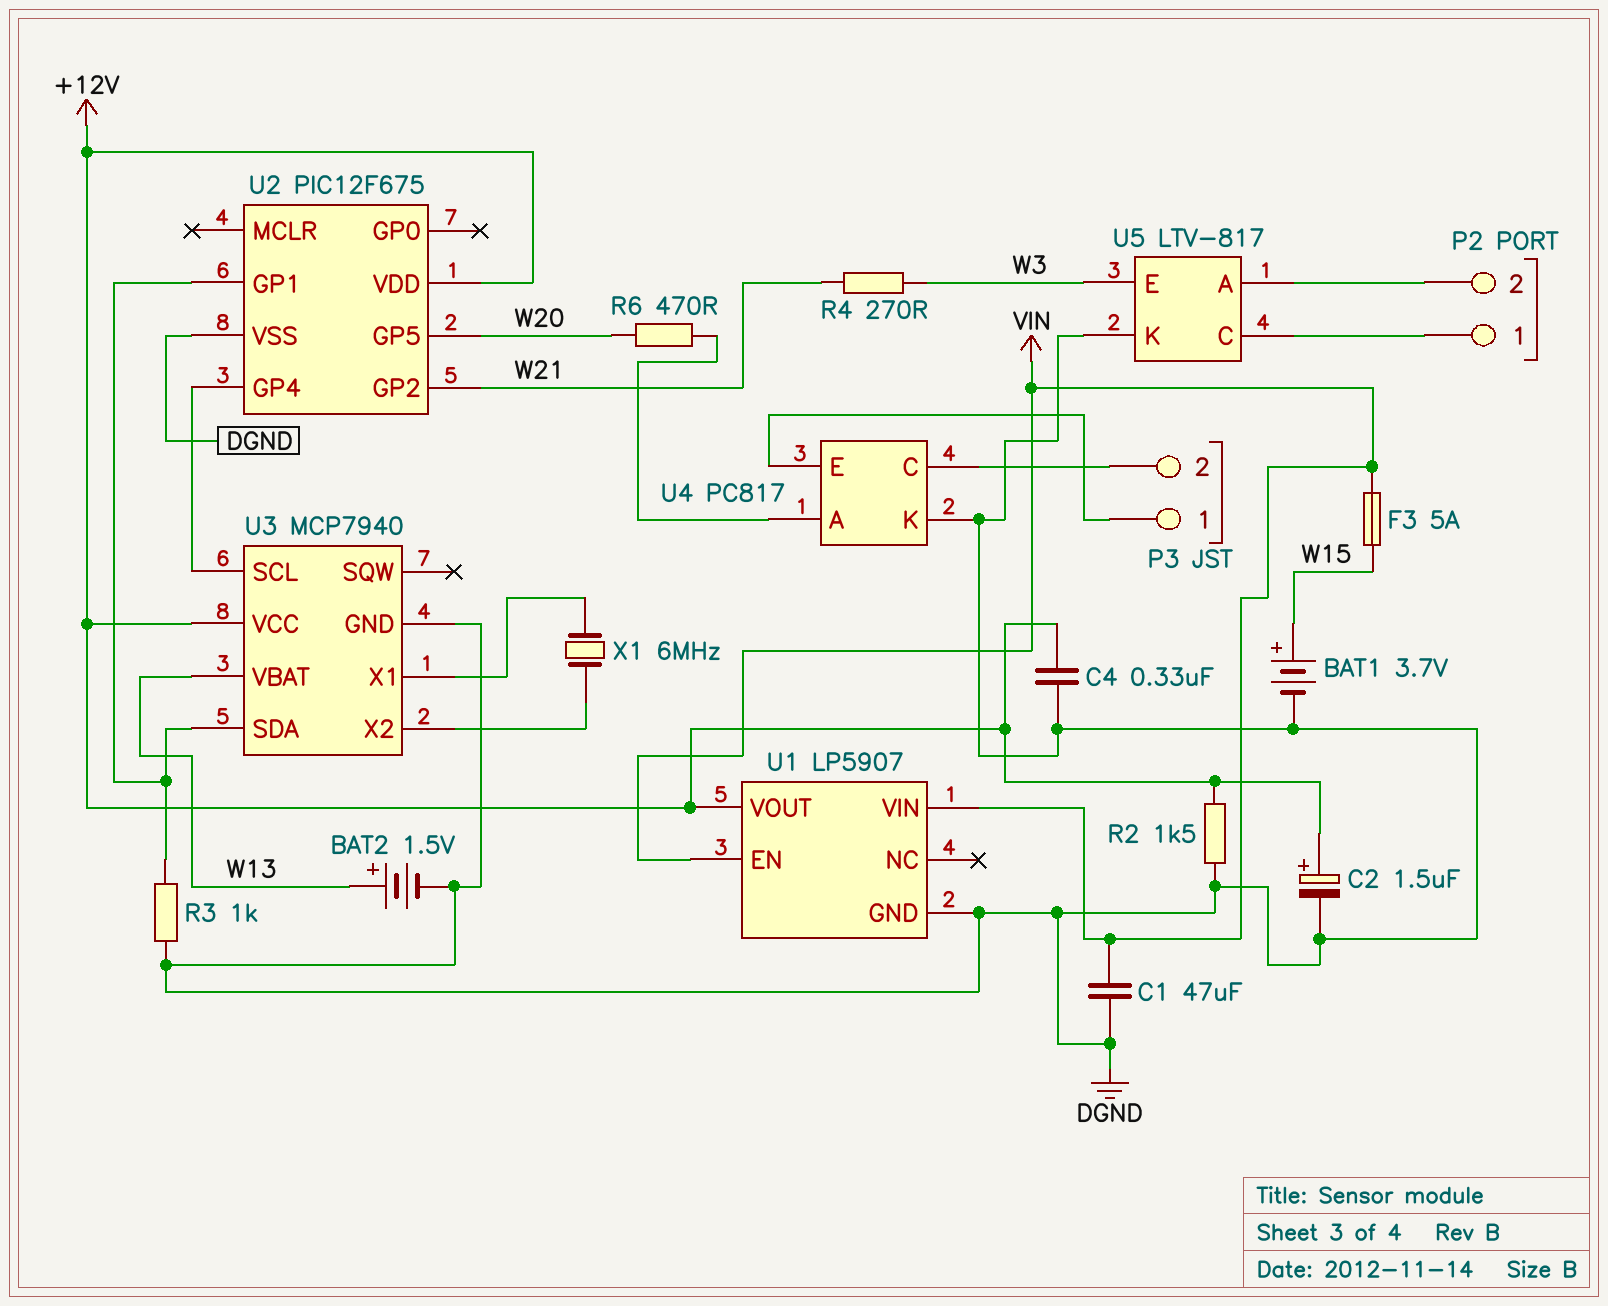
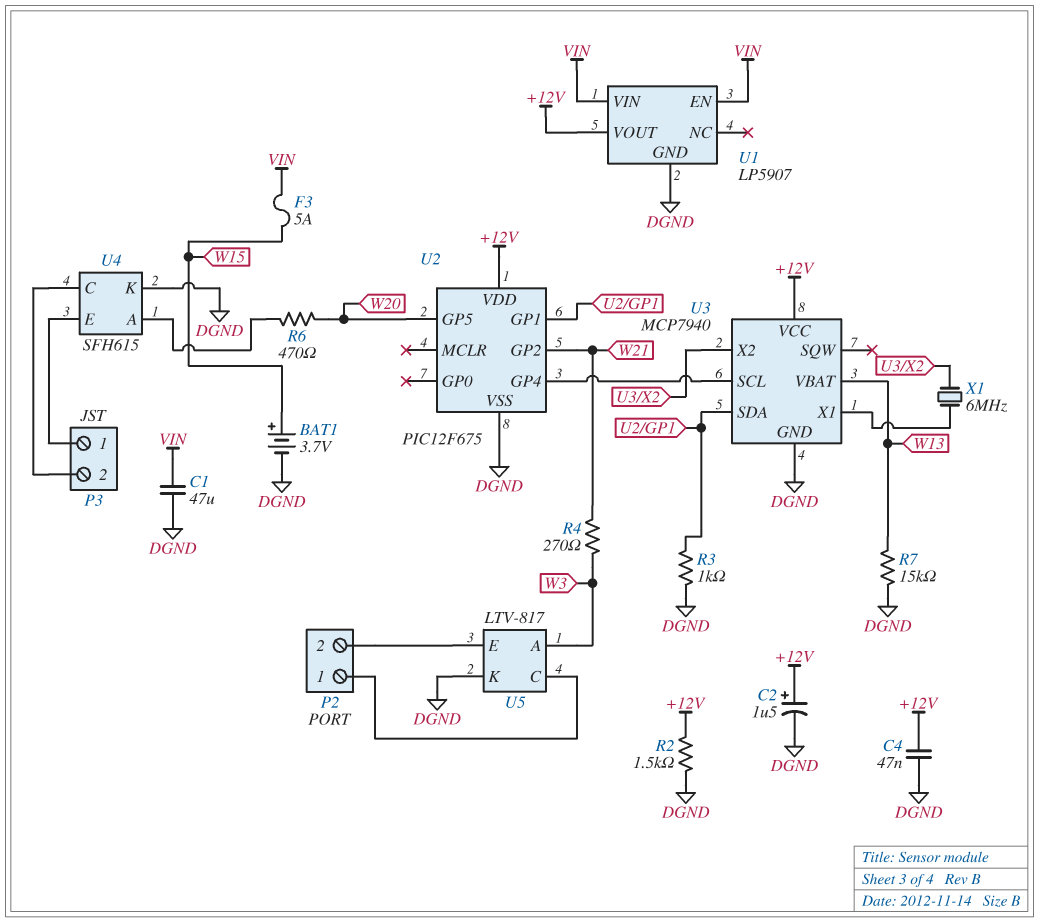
BAT2: 1.5V (plus W13, minus DGND) -> none
C4: 330nF (+12V, DGND) -> 47nF (+12V, DGND)
R7: none -> 15k (DGND, W13)
U4: PC817 -> SFH615
U5 pin A: P2/2 -> W3
U5 pin E: W3 -> P2/2

